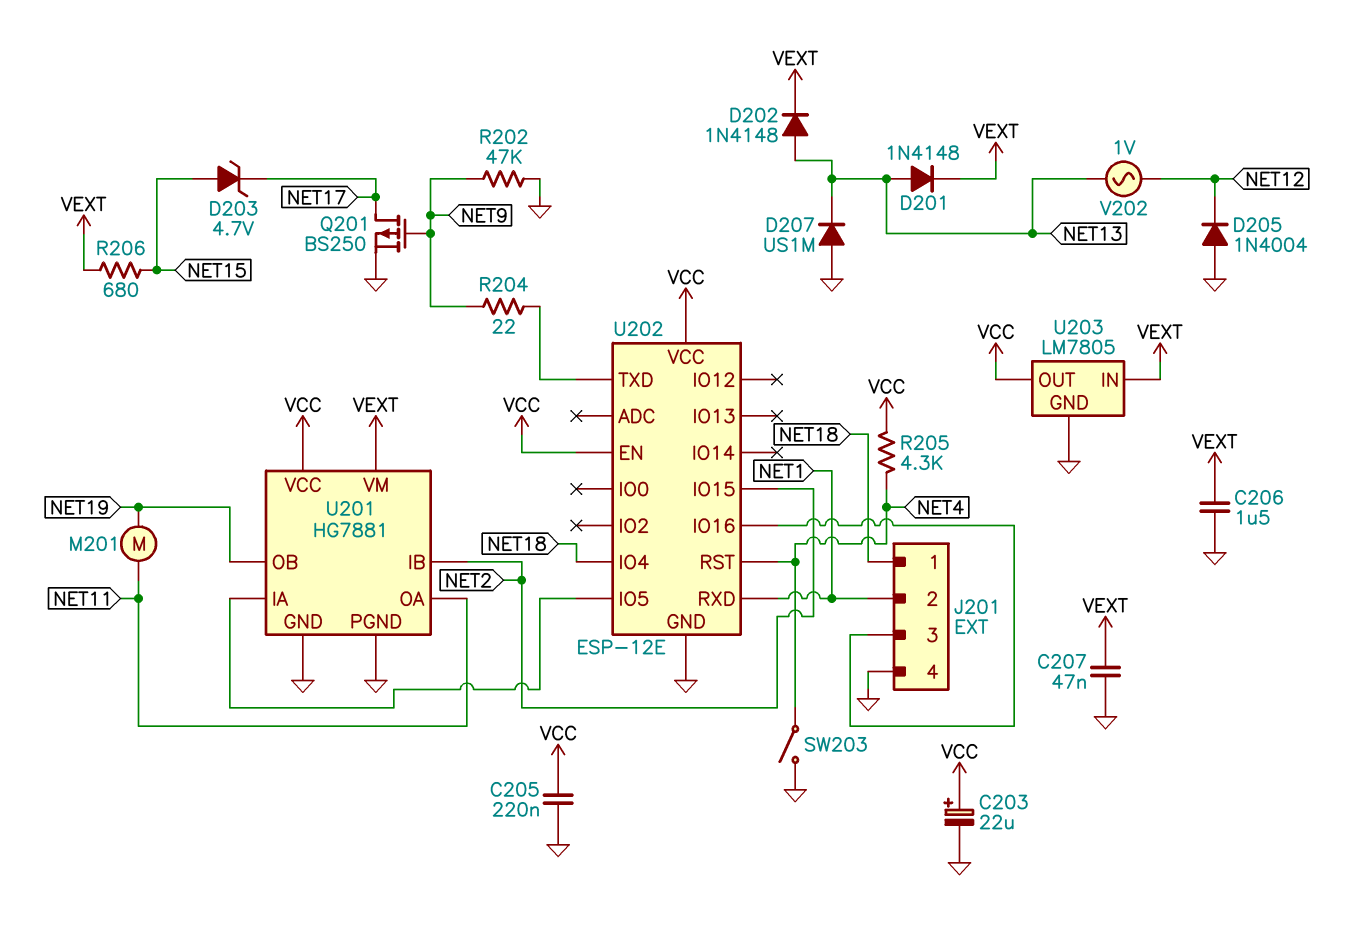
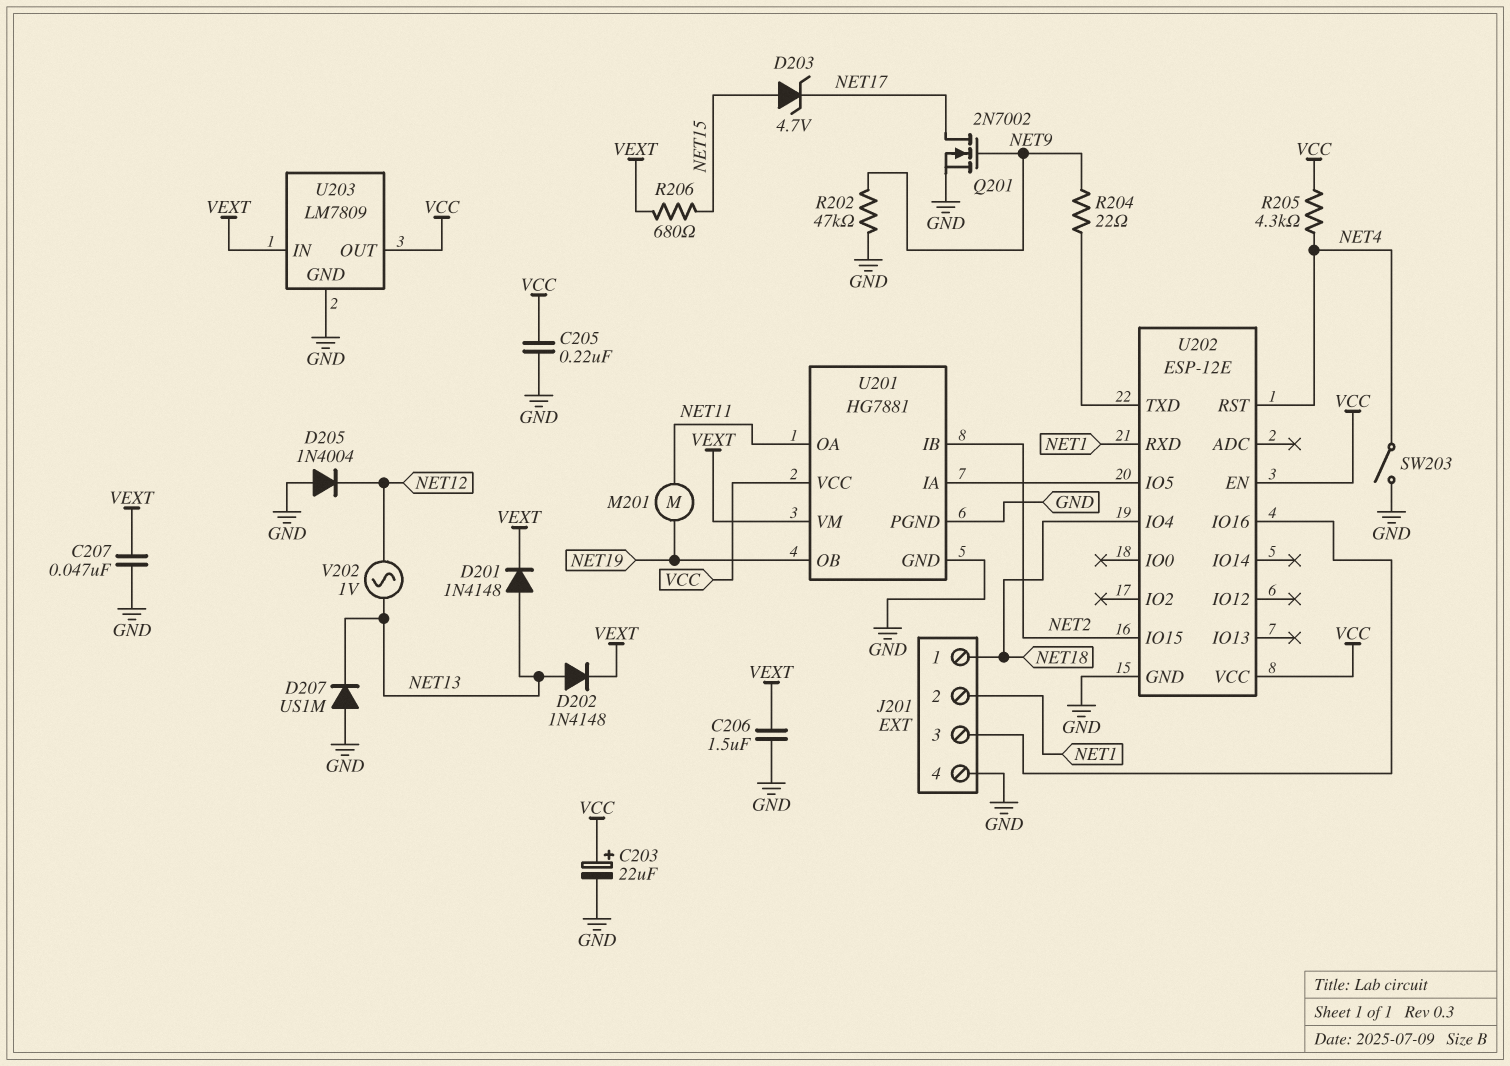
Q201: PMOS BS250 (G NET9, D NET17, S GND) -> NMOS 2N7002 (G NET9, D NET17, S GND)
U203: LM7805 -> LM7809

